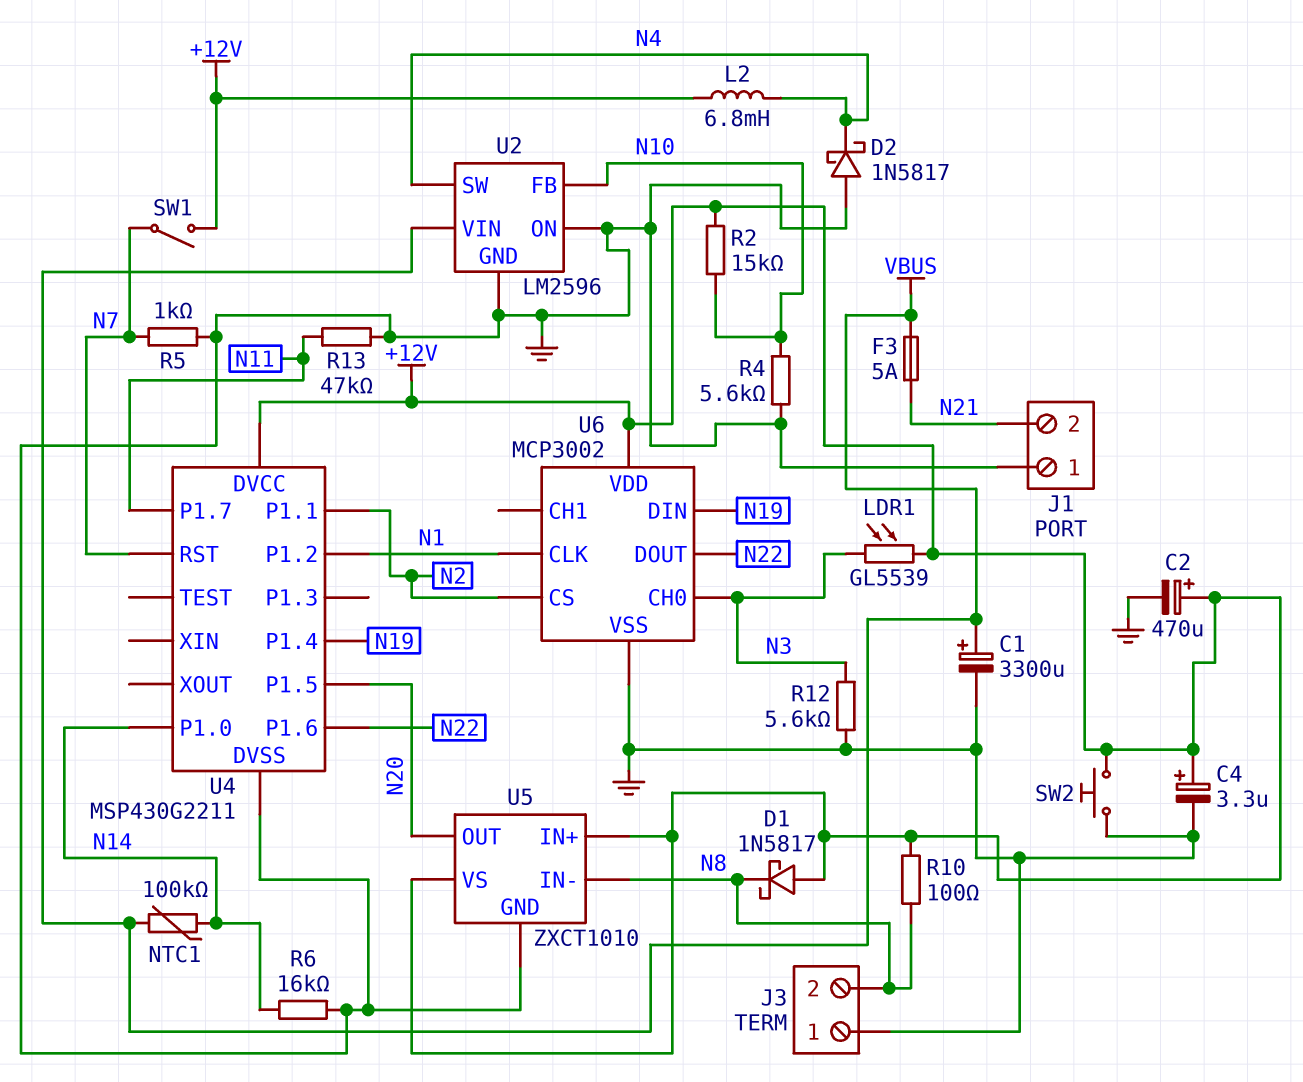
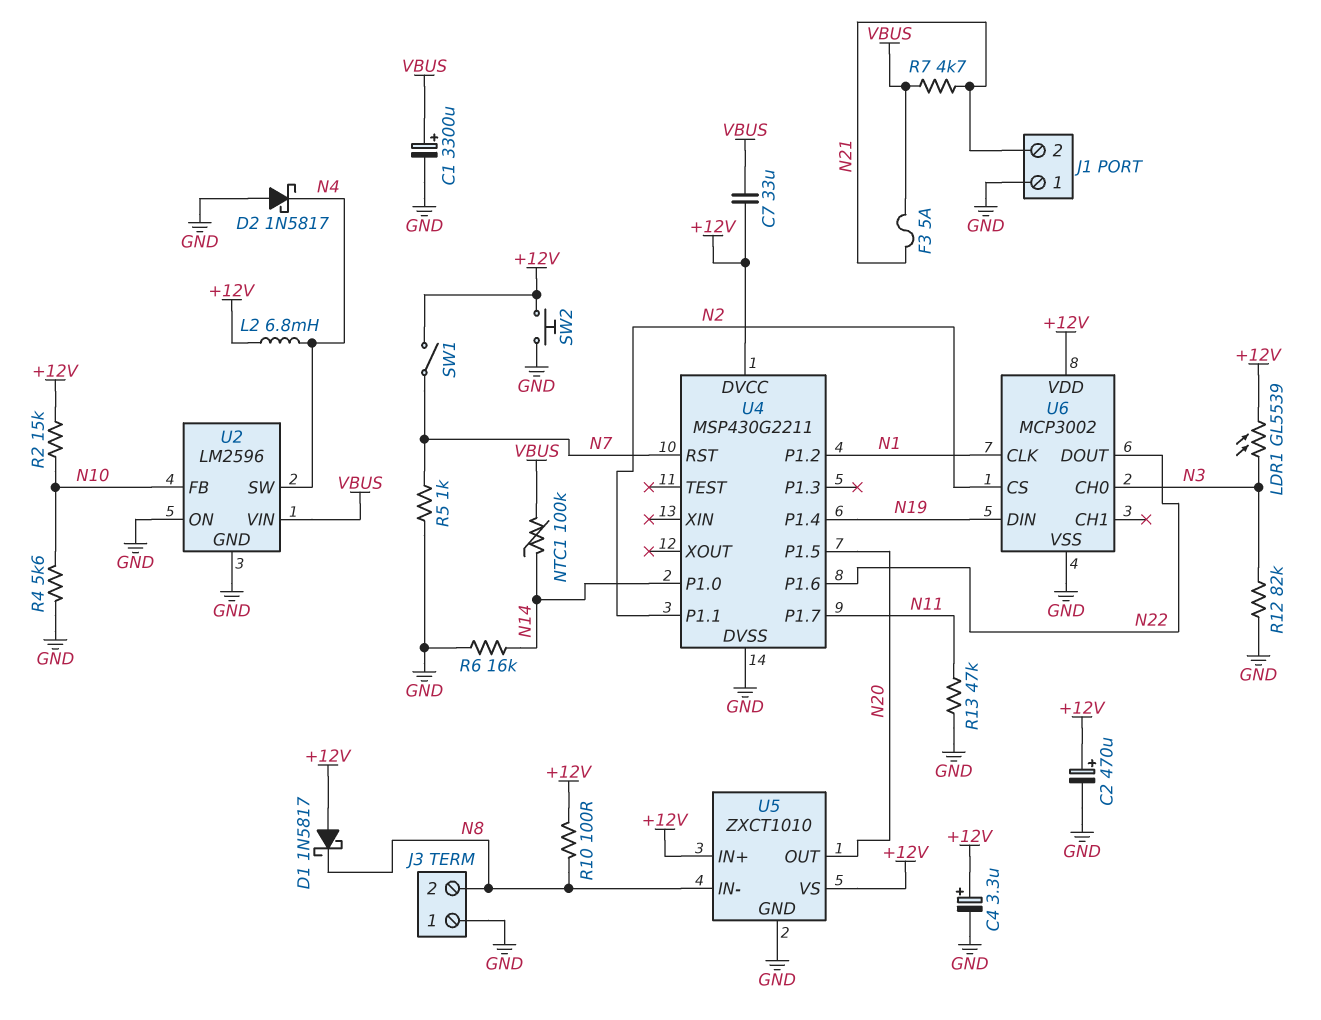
C7: none -> 33uF (+12V, VBUS)
R7: none -> 4.7k (N21, VBUS)
R12: 5.6k (GND, N3) -> 82k (GND, N3)

